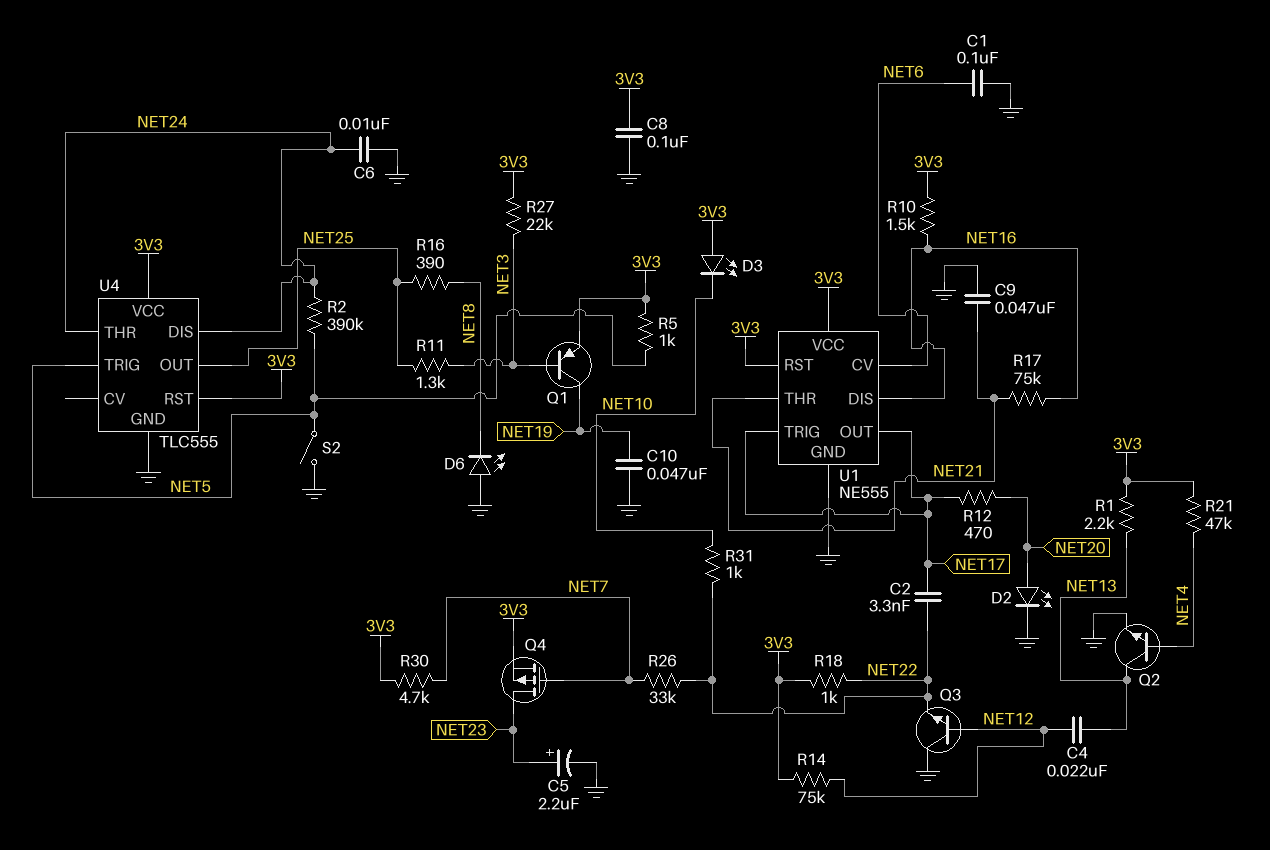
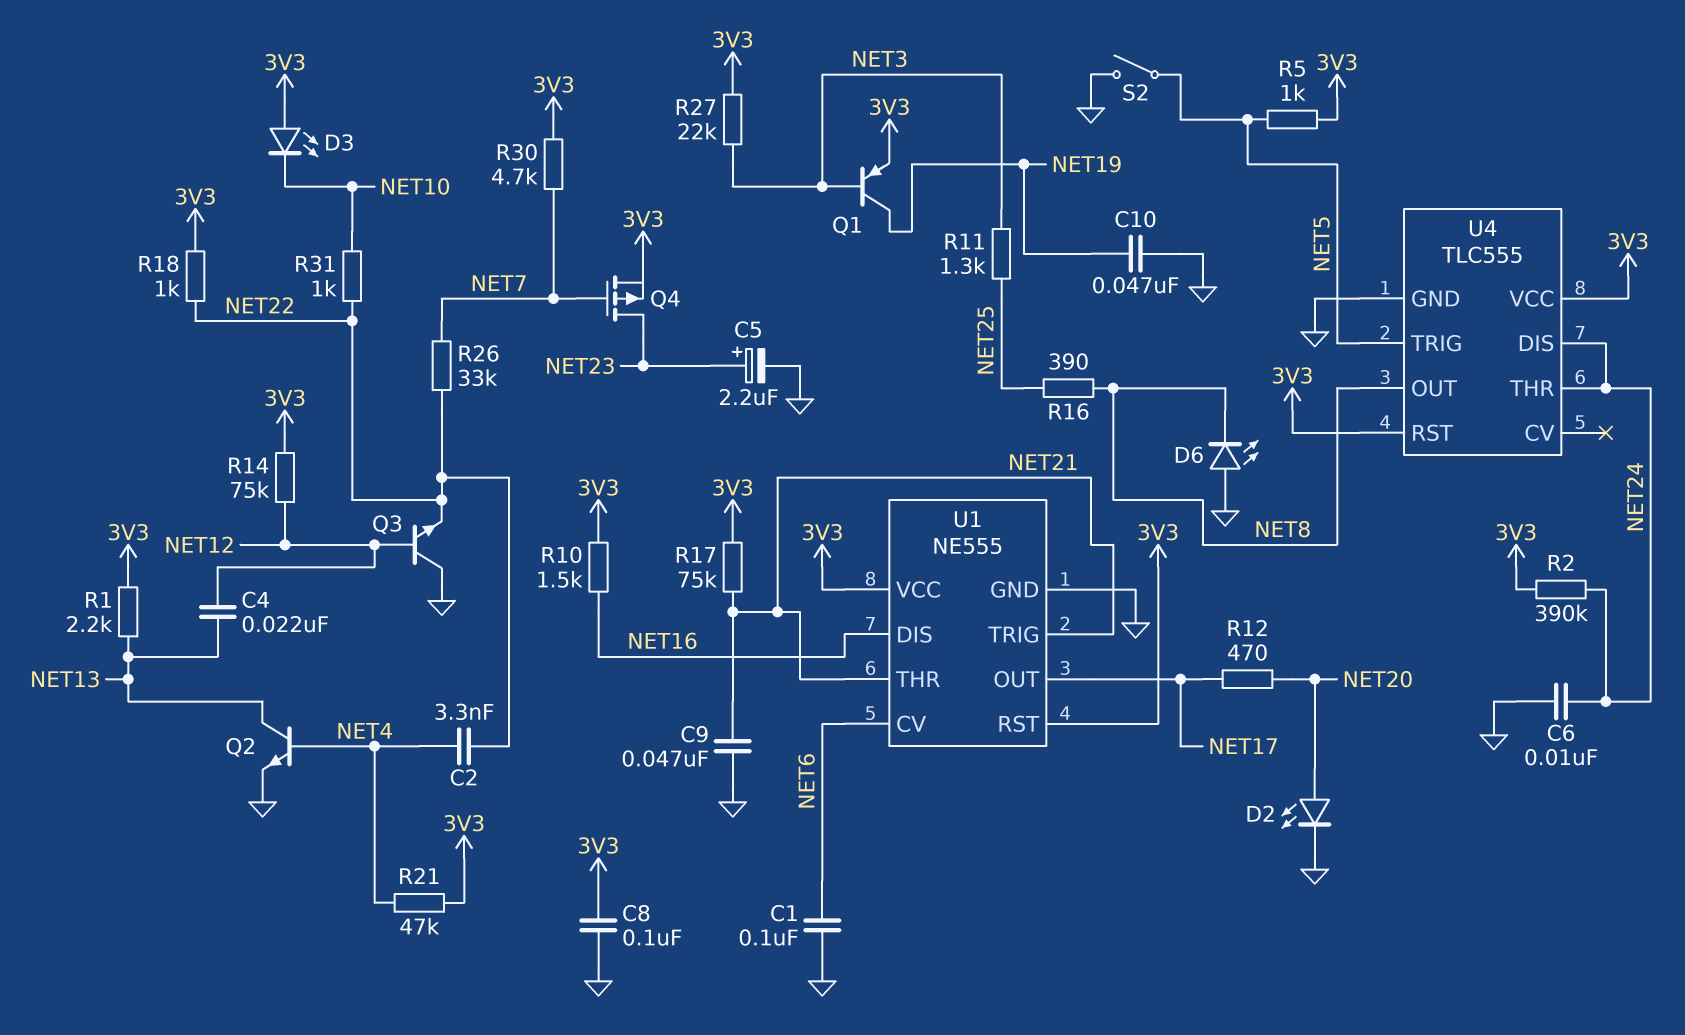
C2: 3.3nF (NET17, NET22) -> 3.3nF (NET4, NET22)
R2: 390k (NET5, NET24) -> 390k (3V3, NET24)
R17: 75k (NET16, NET21) -> 75k (3V3, NET21)
U1 pin TRIG: NET17 -> NET21
U4 pin OUT: NET25 -> NET8

